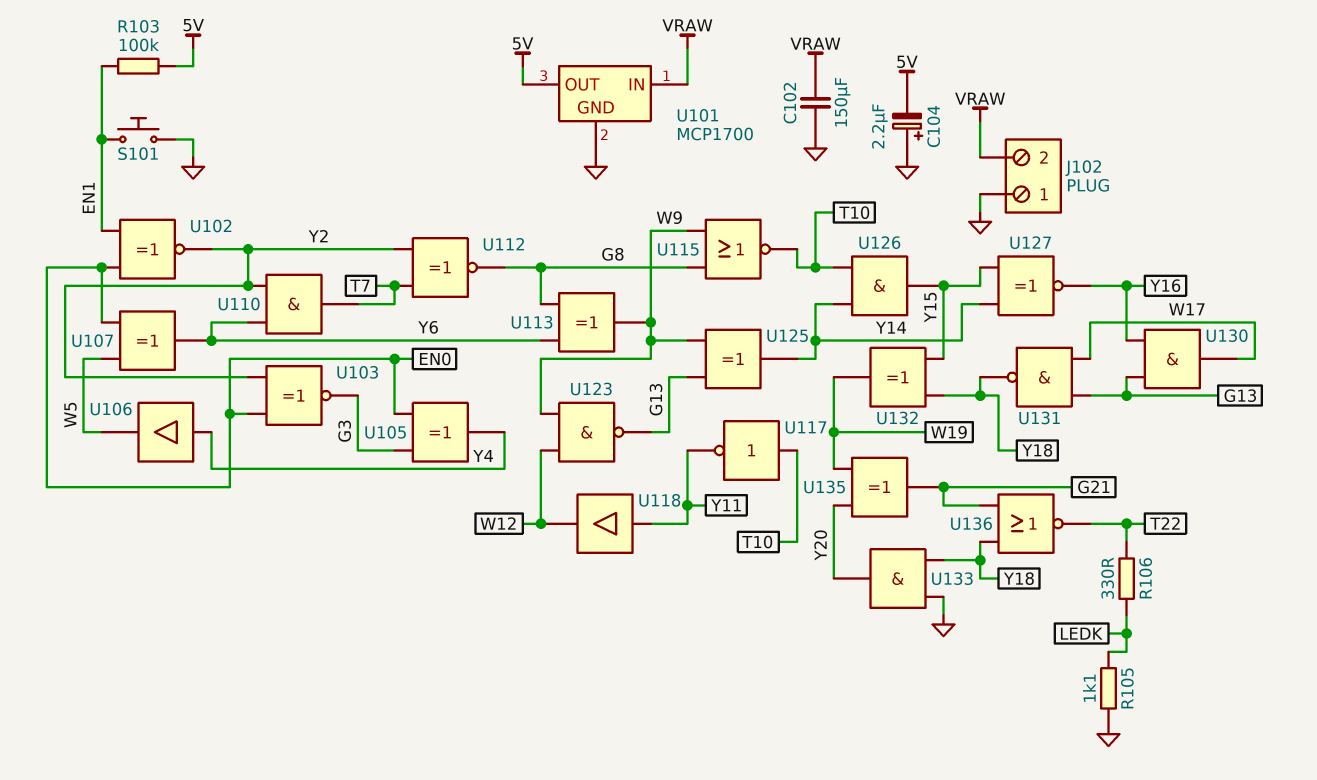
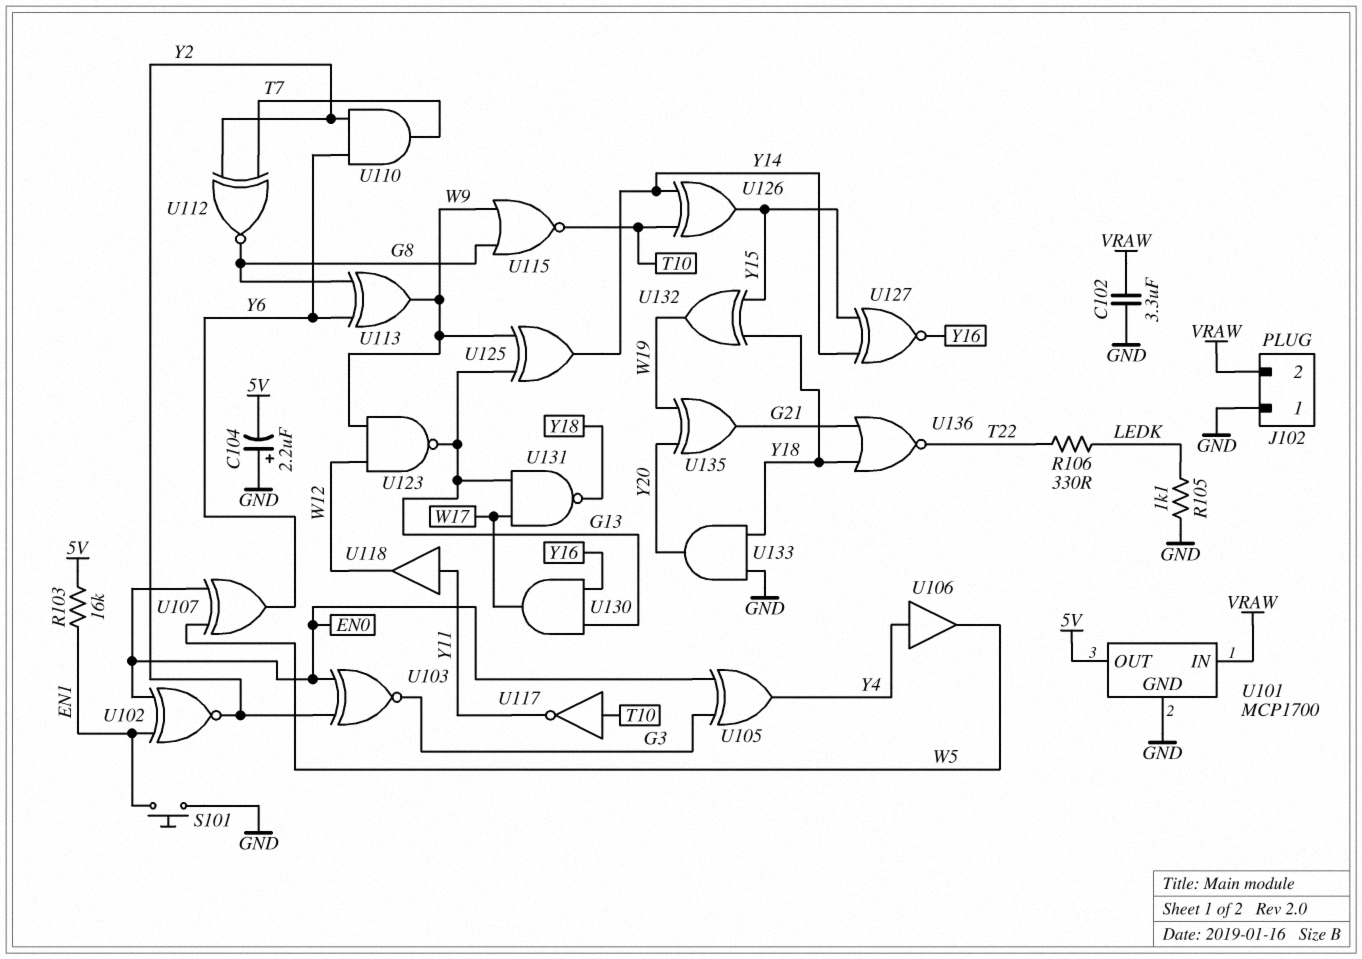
C102: 150uF (GND, VRAW) -> 3.3uF (GND, VRAW)
R103: 100k (5V, EN1) -> 16k (5V, EN1)
U126: AND (in T10, in Y14, out Y15) -> XOR (in T10, in Y14, out Y15)

